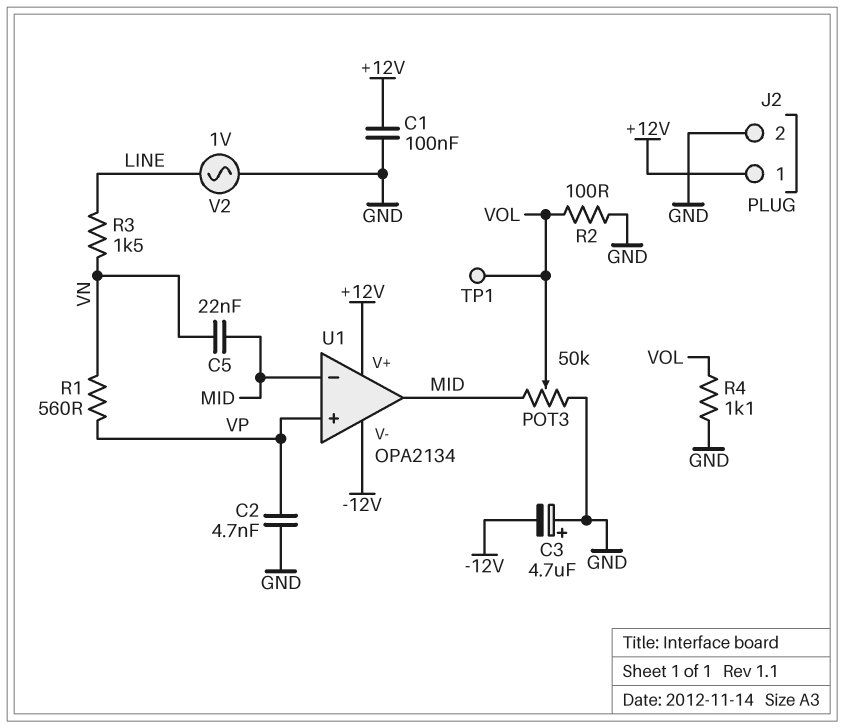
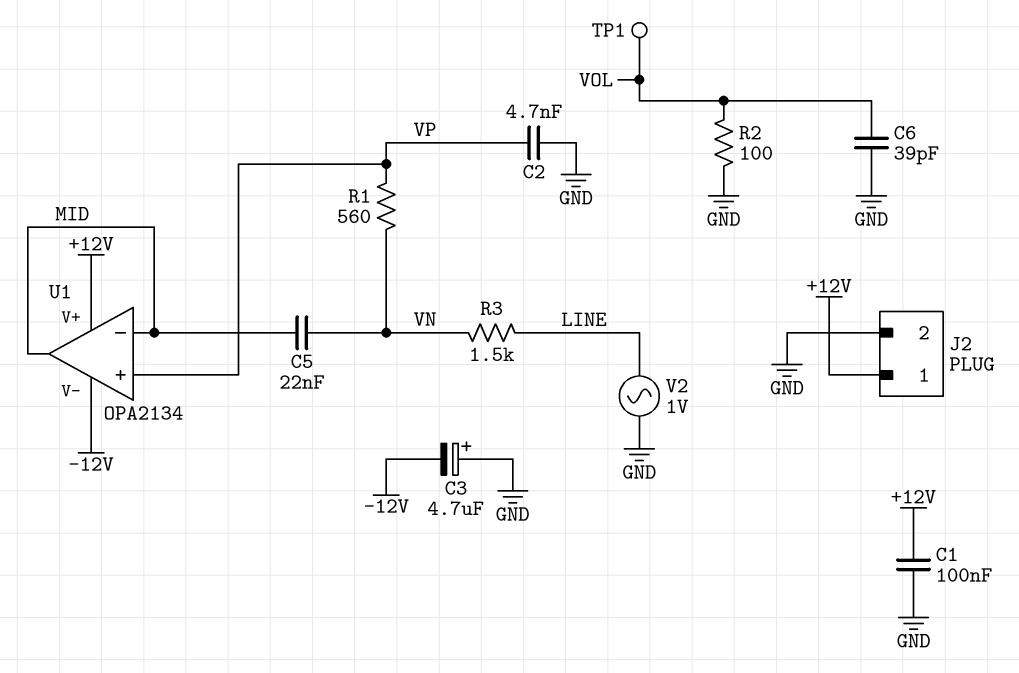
C6: none -> 39pF (GND, VOL)
POT3: 50k (GND, MID, wiper VOL) -> none
R4: 1.1k (GND, VOL) -> none

